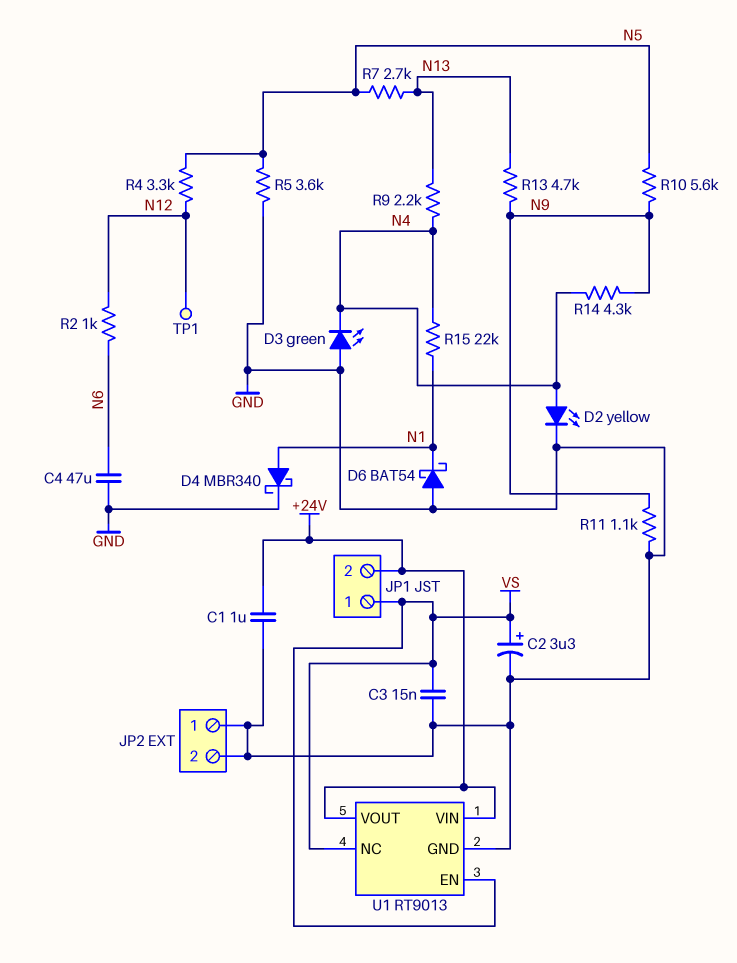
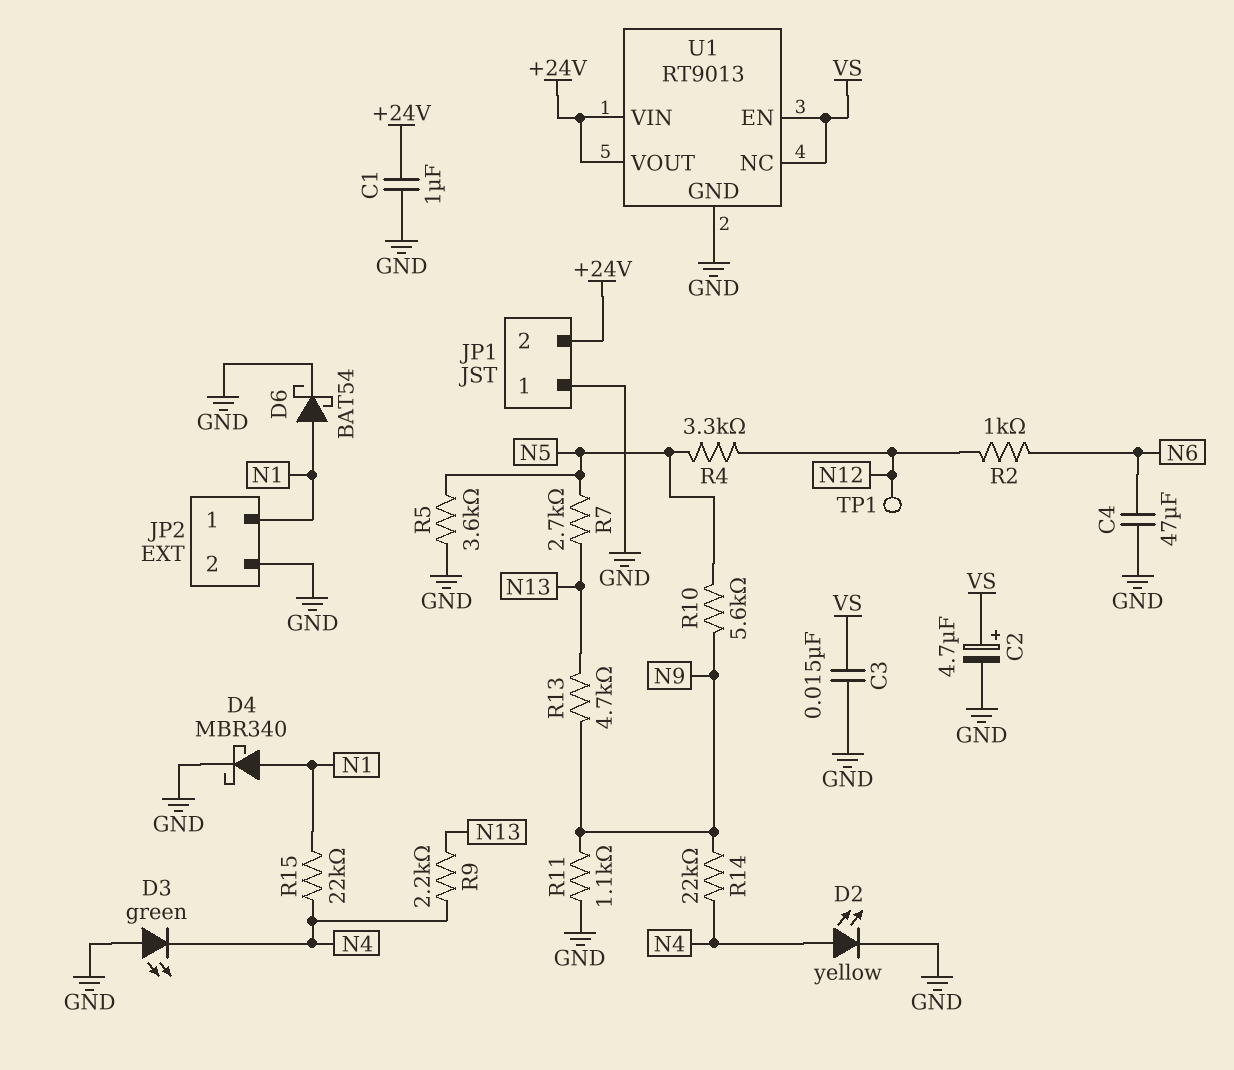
C2: 3.3uF (plus VS, minus GND) -> 4.7uF (plus VS, minus GND)
D6: schottky BAT54 (A GND, K N1) -> schottky BAT54 (A N1, K GND)
JP1 pin 1: VS -> GND
JP2 pin 1: GND -> N1
R14: 4.3k (N4, N9) -> 22k (N4, N9)

